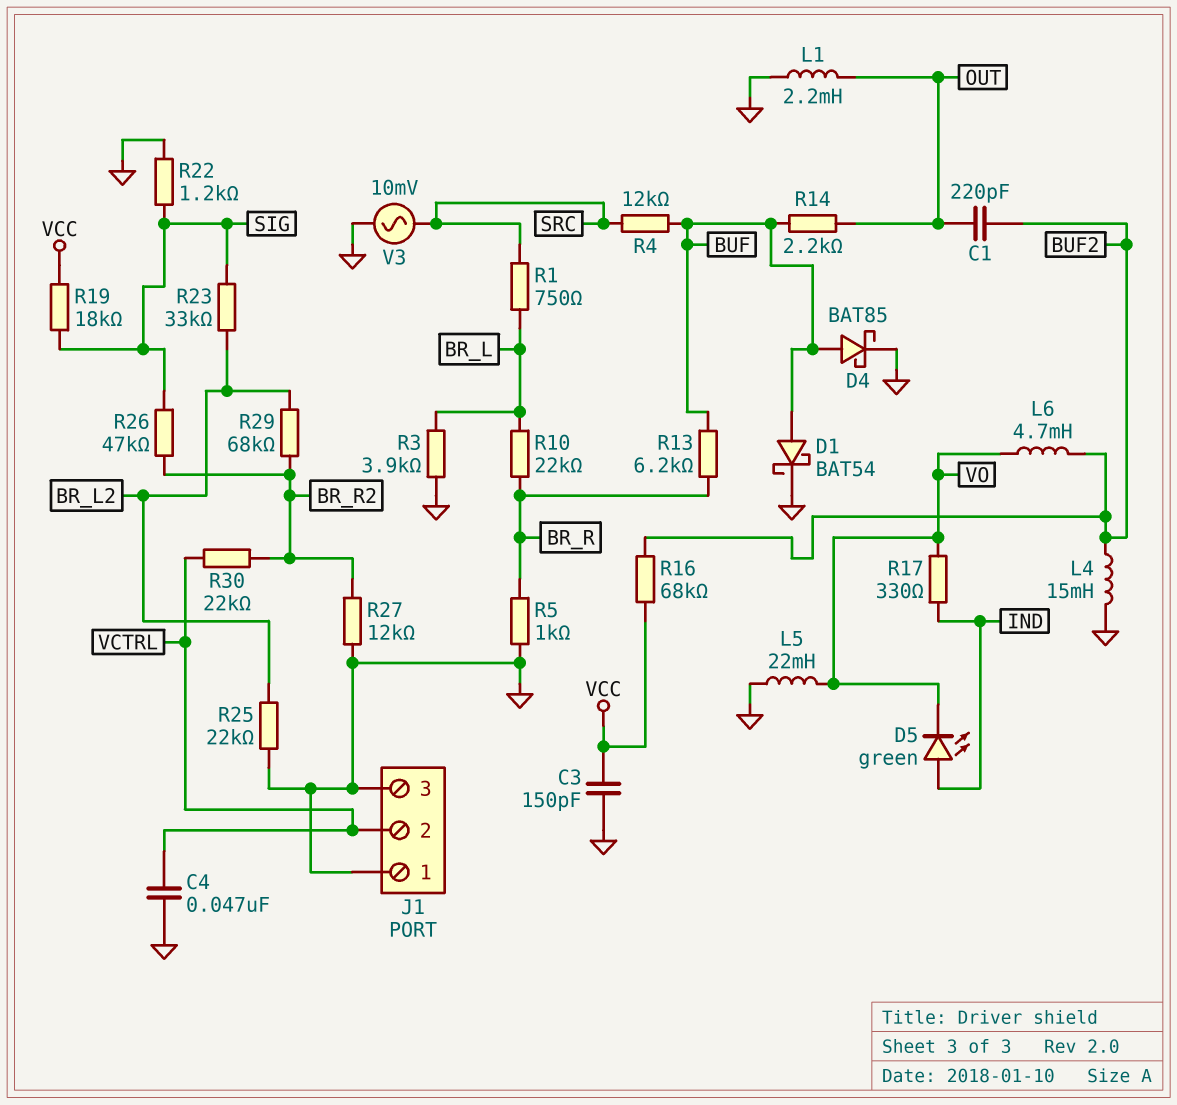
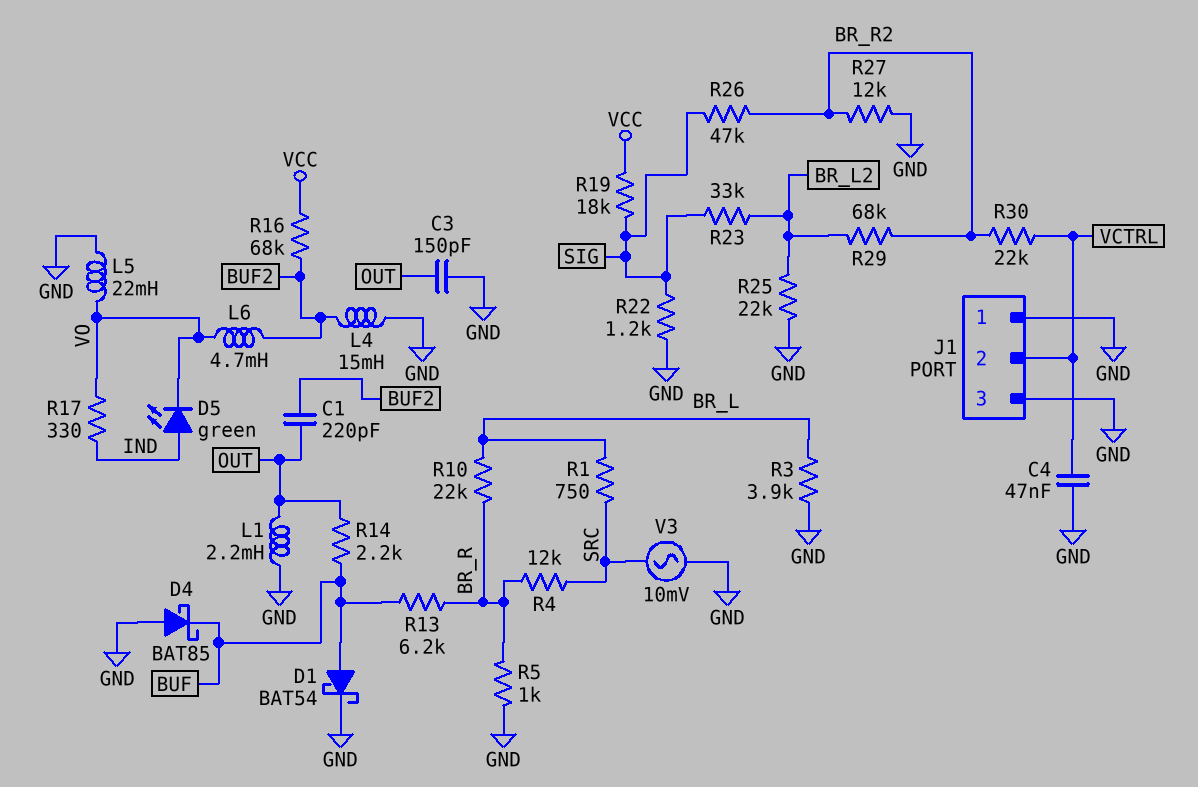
C3: 150pF (GND, VCC) -> 150pF (GND, OUT)
D4: schottky BAT85 (A BUF, K GND) -> schottky BAT85 (A GND, K BUF)
R4: 12k (BUF, SRC) -> 12k (BR_R, SRC)

